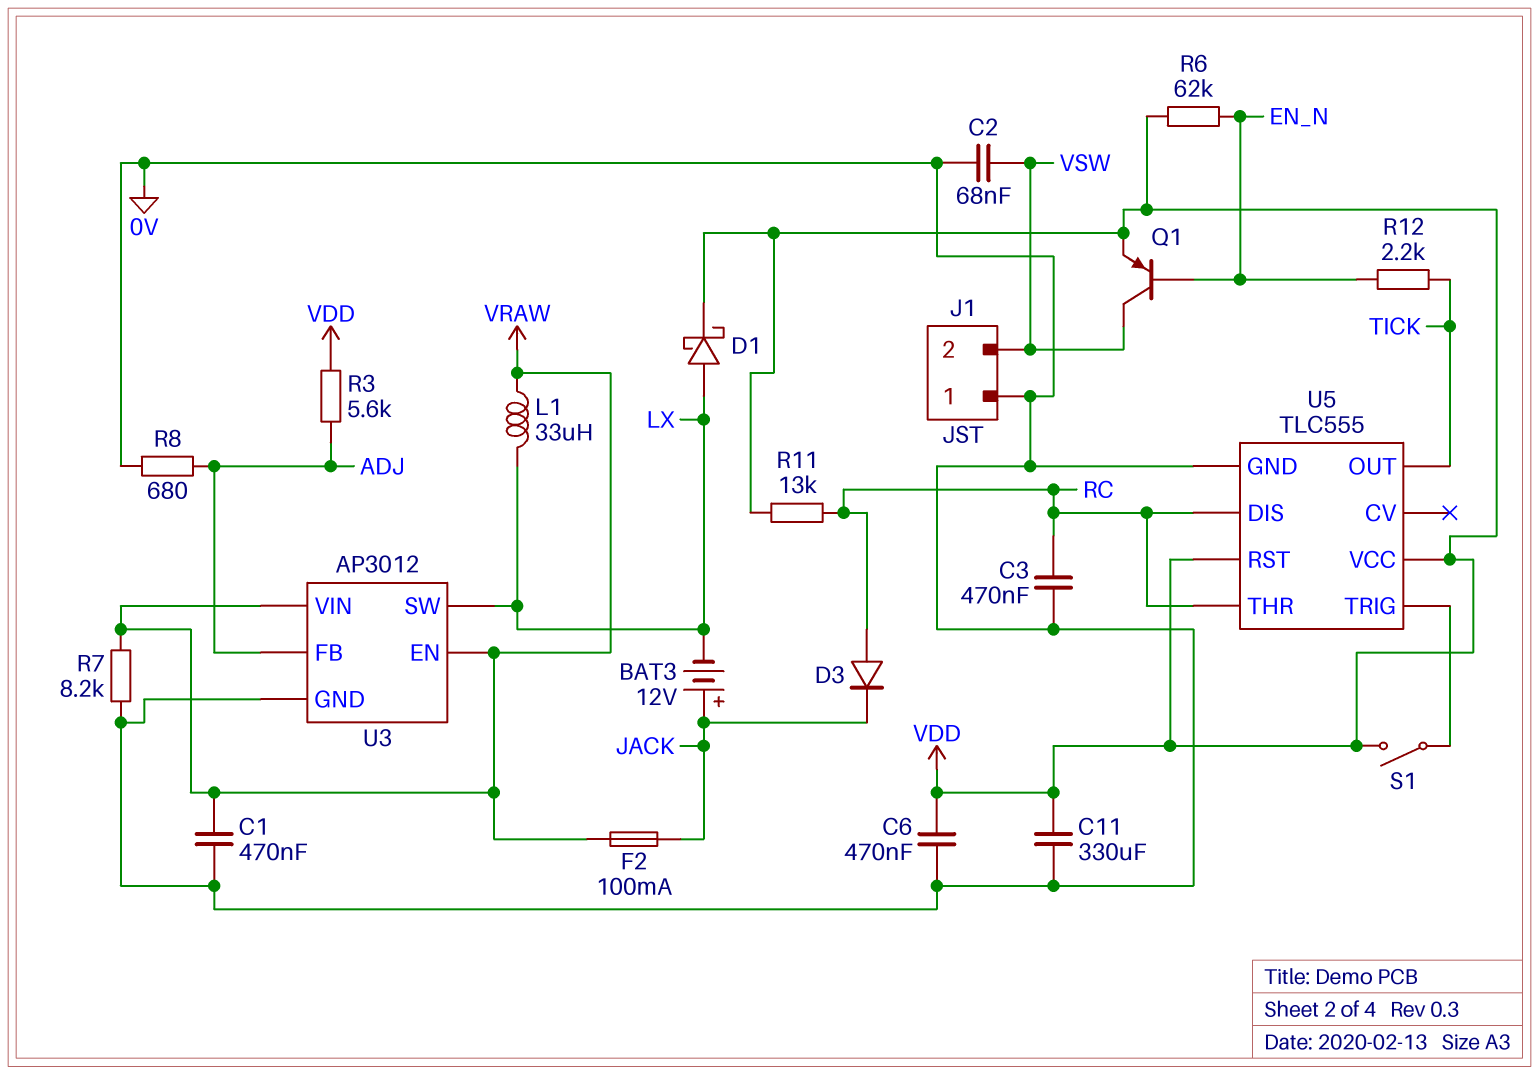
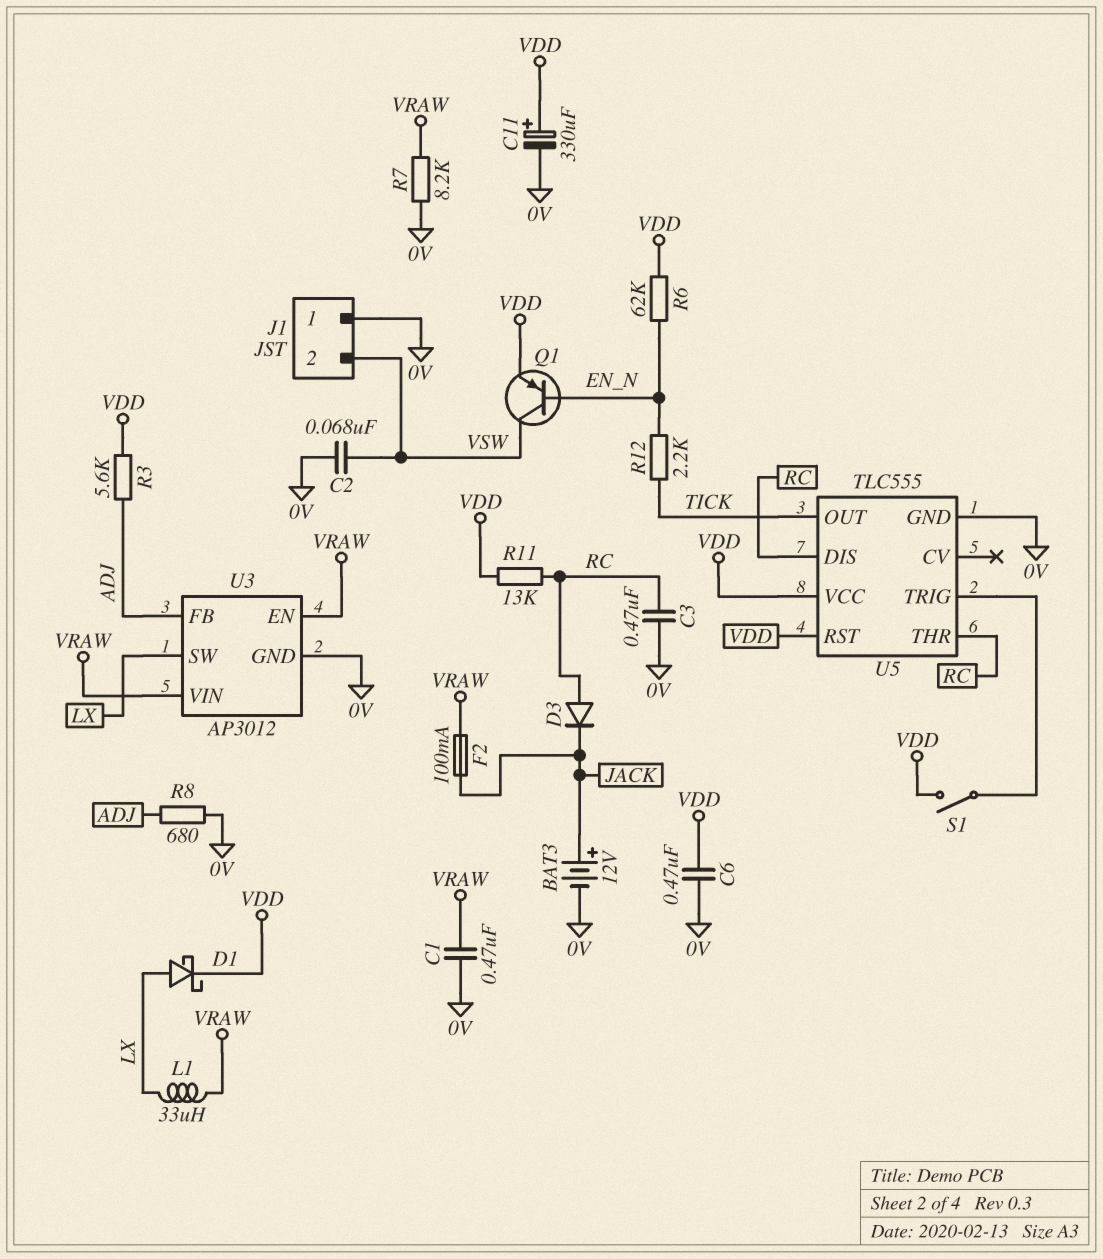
BAT3: 12V (plus JACK, minus LX) -> 12V (plus JACK, minus 0V)
C11: 330uF (0V, VDD) -> 330uF (plus VDD, minus 0V)

